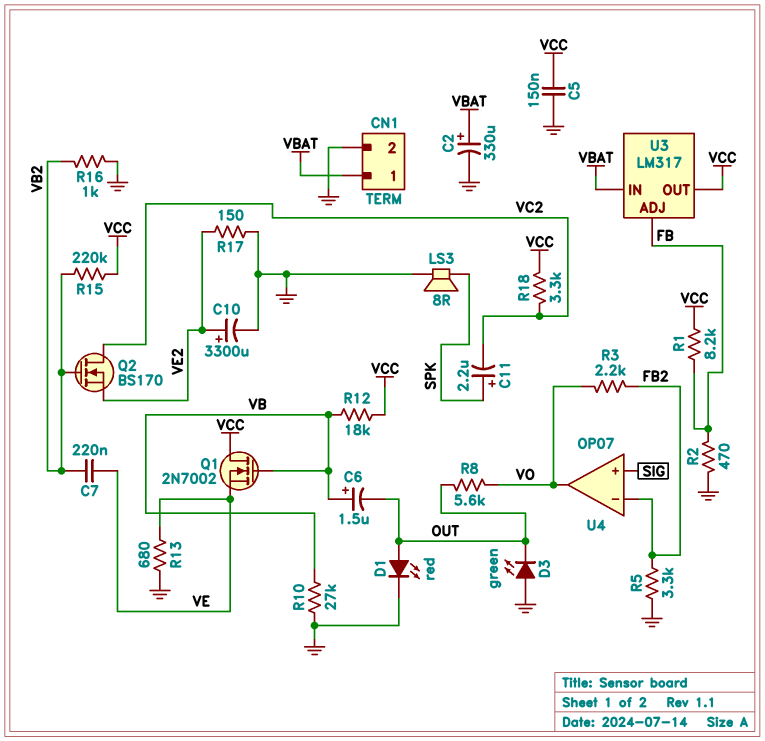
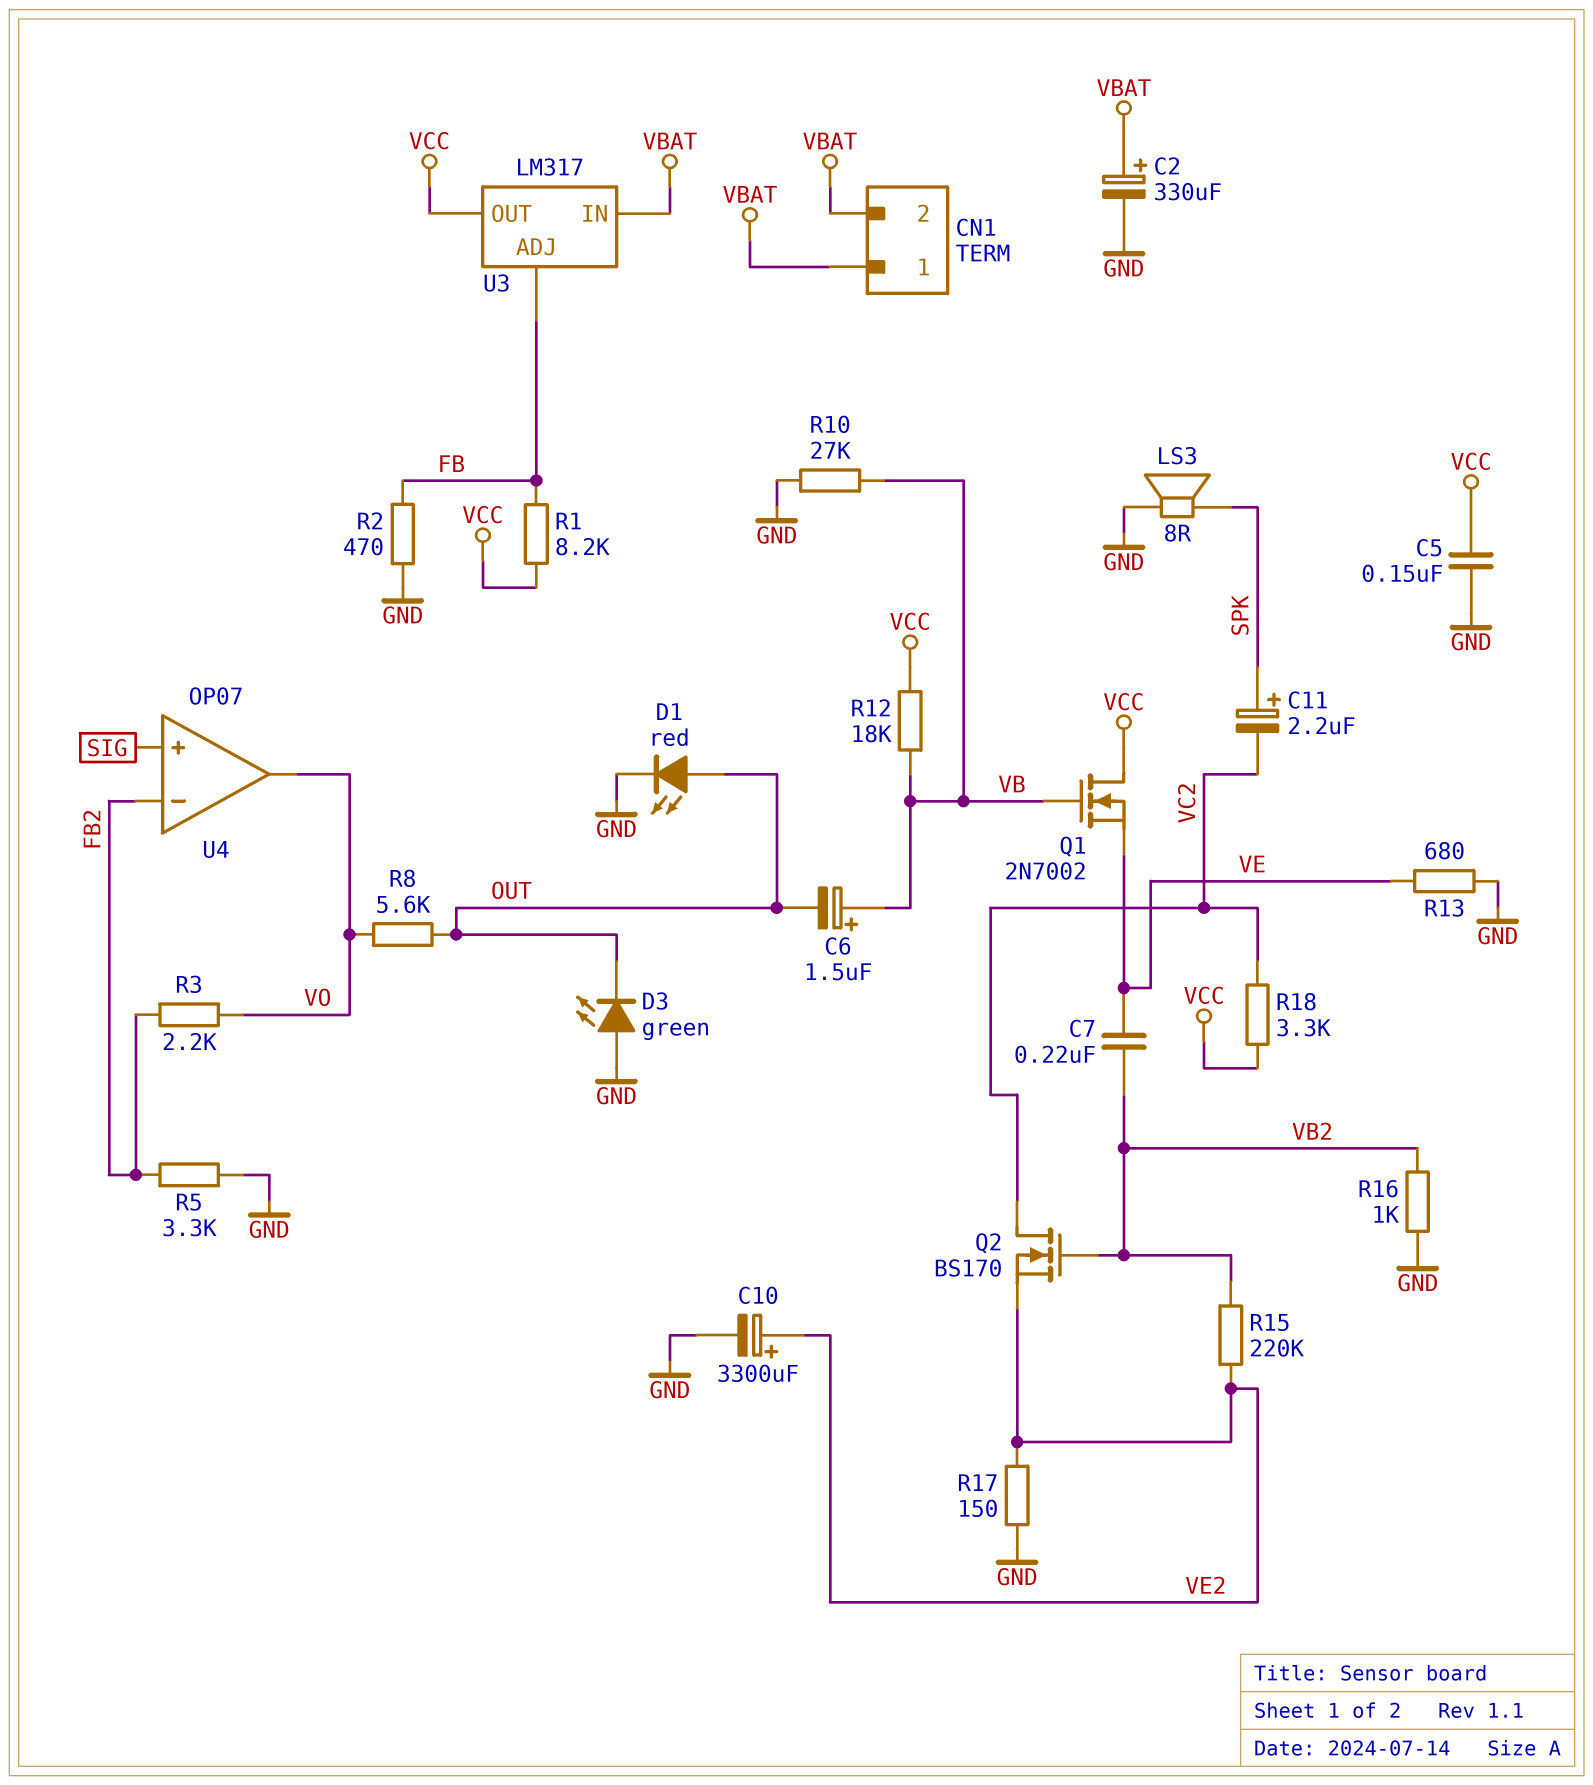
CN1 pin 2: GND -> VBAT
R15: 220k (VB2, VCC) -> 220k (VB2, VE2)

